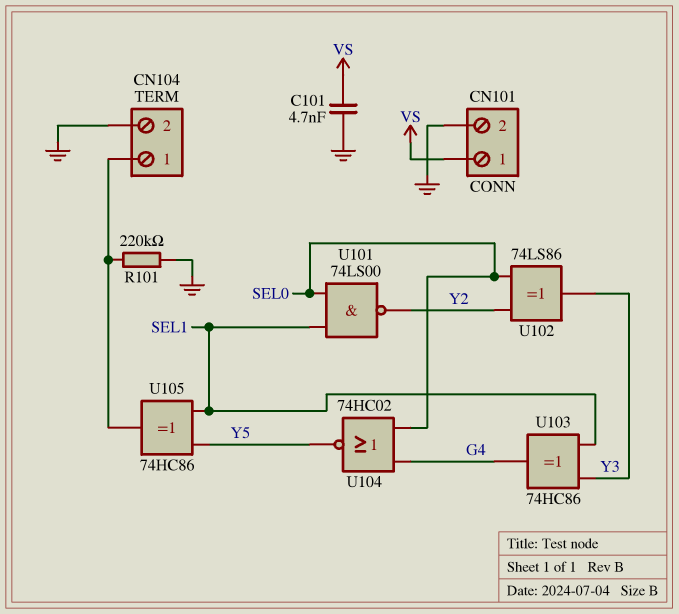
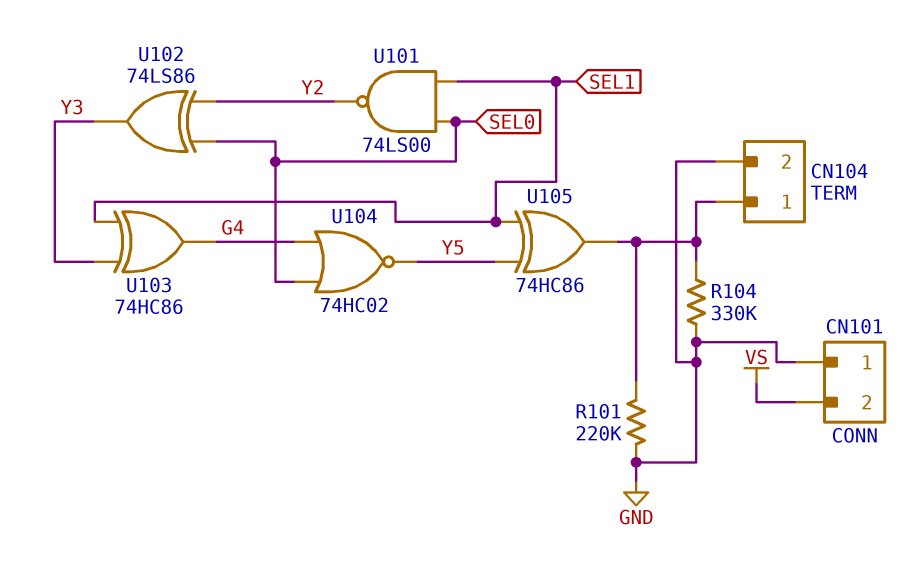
C101: 4.7nF (GND, VS) -> none
CN101 pin 1: VS -> GND
CN101 pin 2: GND -> VS
R104: none -> 330k (CN104/1, GND)

